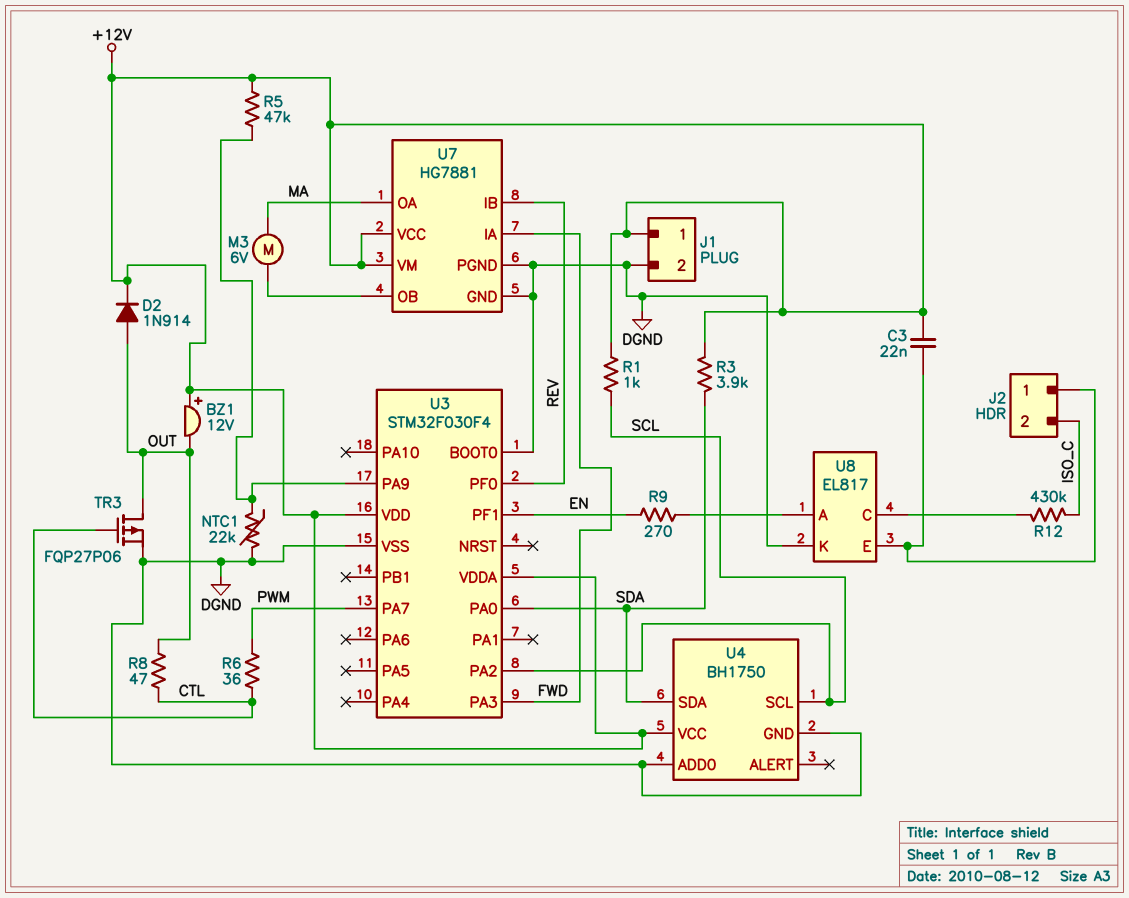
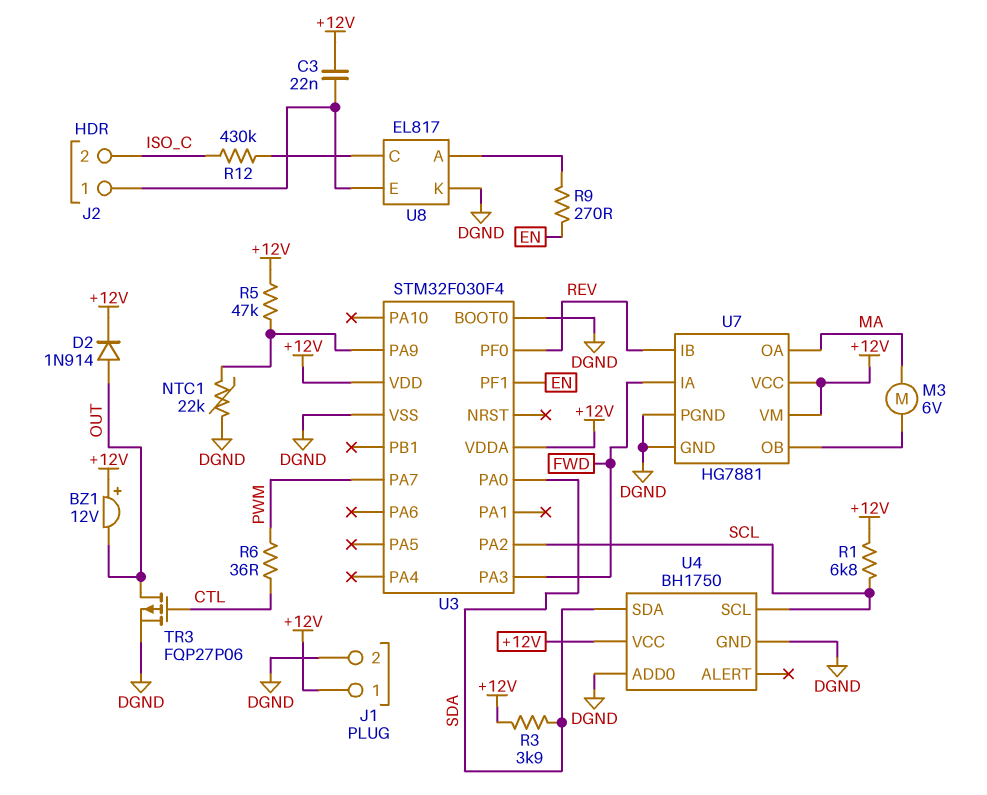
R1: 1k (+12V, SCL) -> 6.8k (+12V, SCL)
R8: 47 (CTL, OUT) -> none

